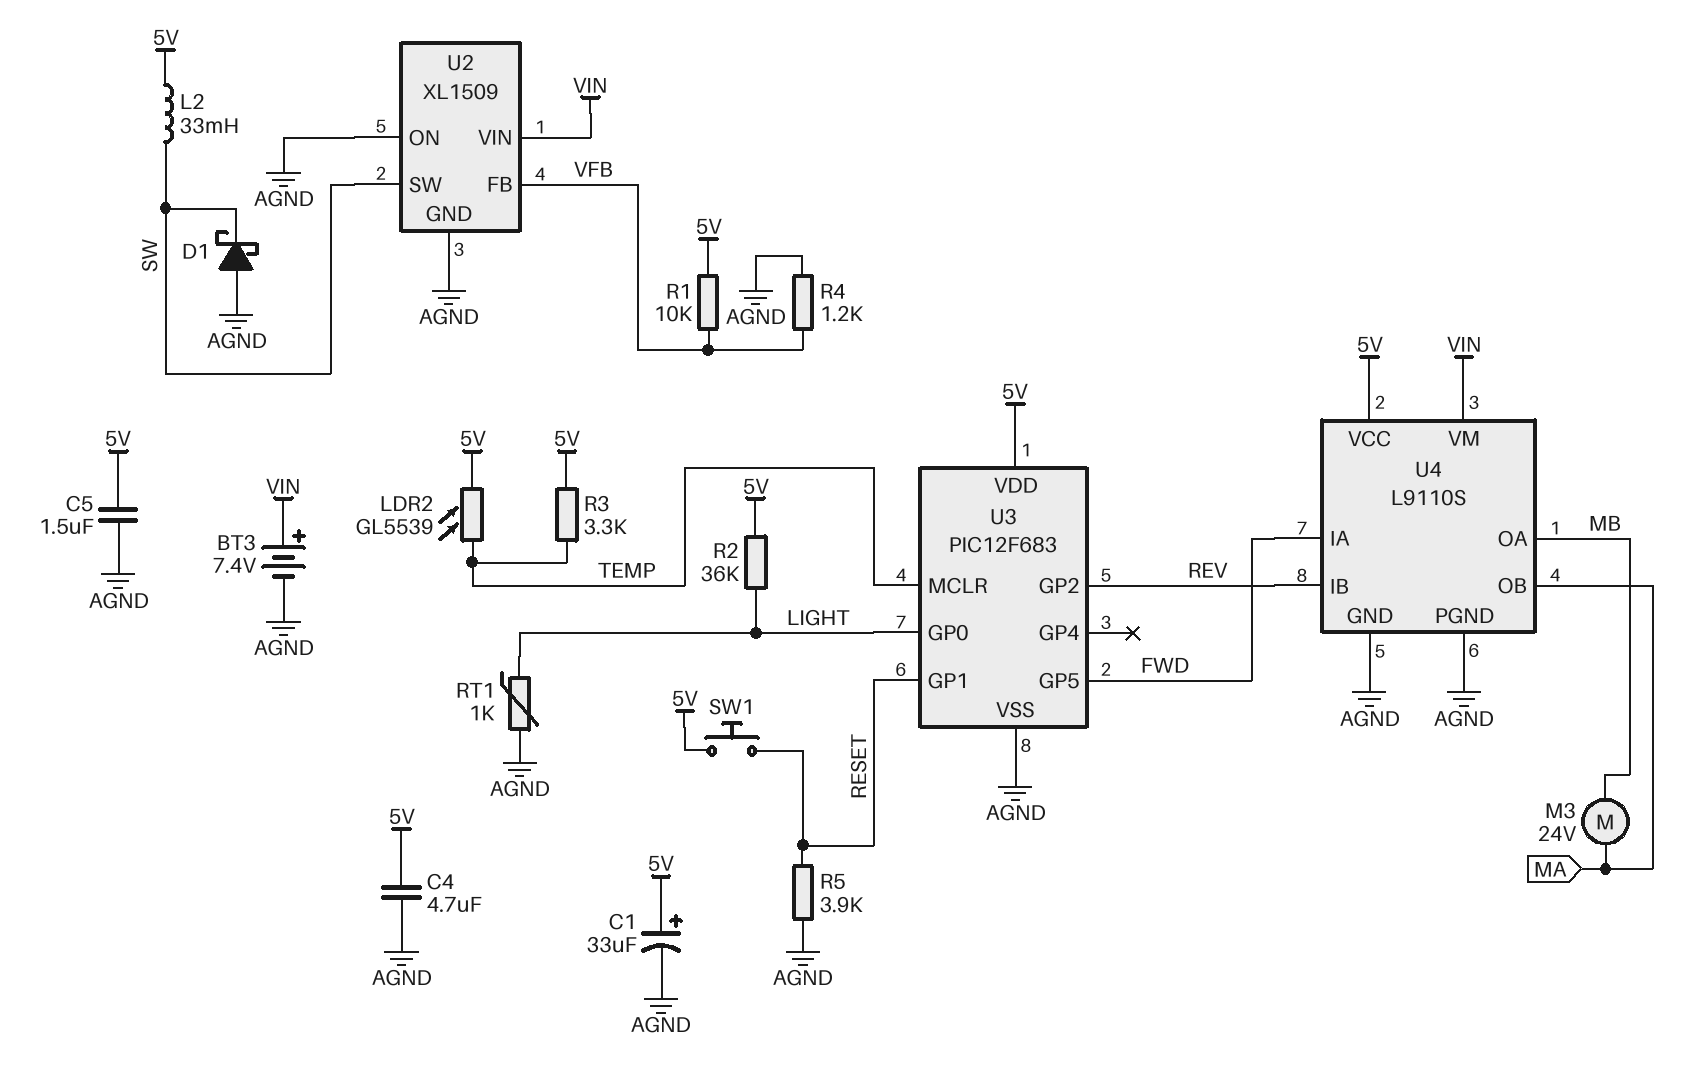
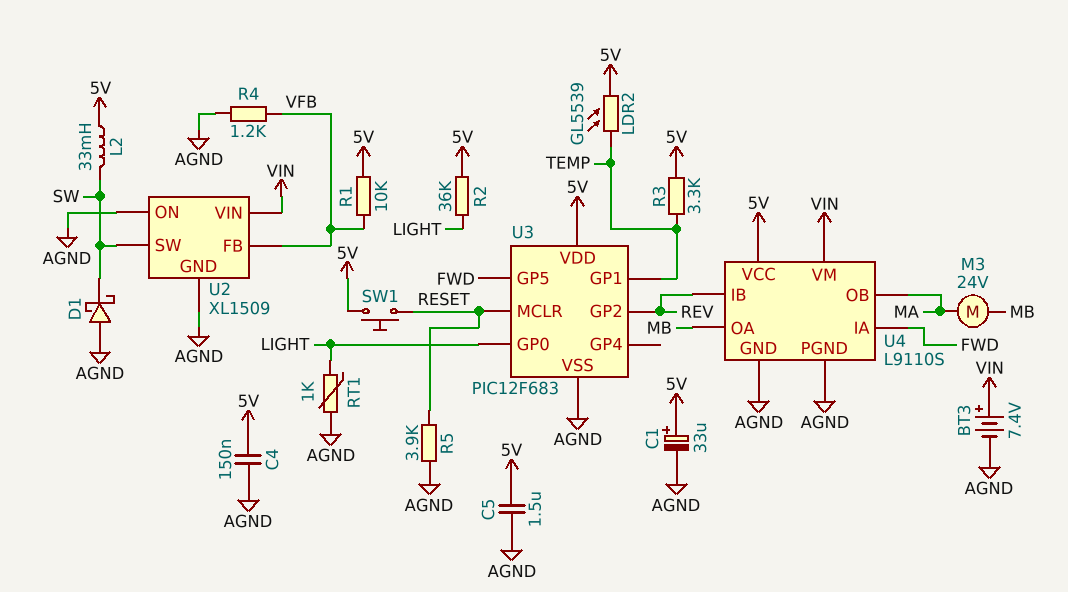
C4: 4.7uF (5V, AGND) -> 150nF (5V, AGND)
U3 pin GP1: RESET -> TEMP
U3 pin MCLR: TEMP -> RESET

